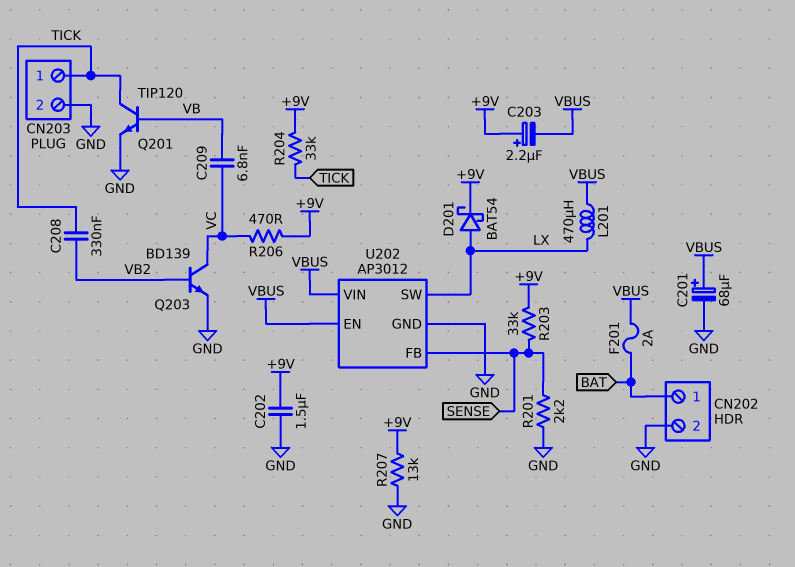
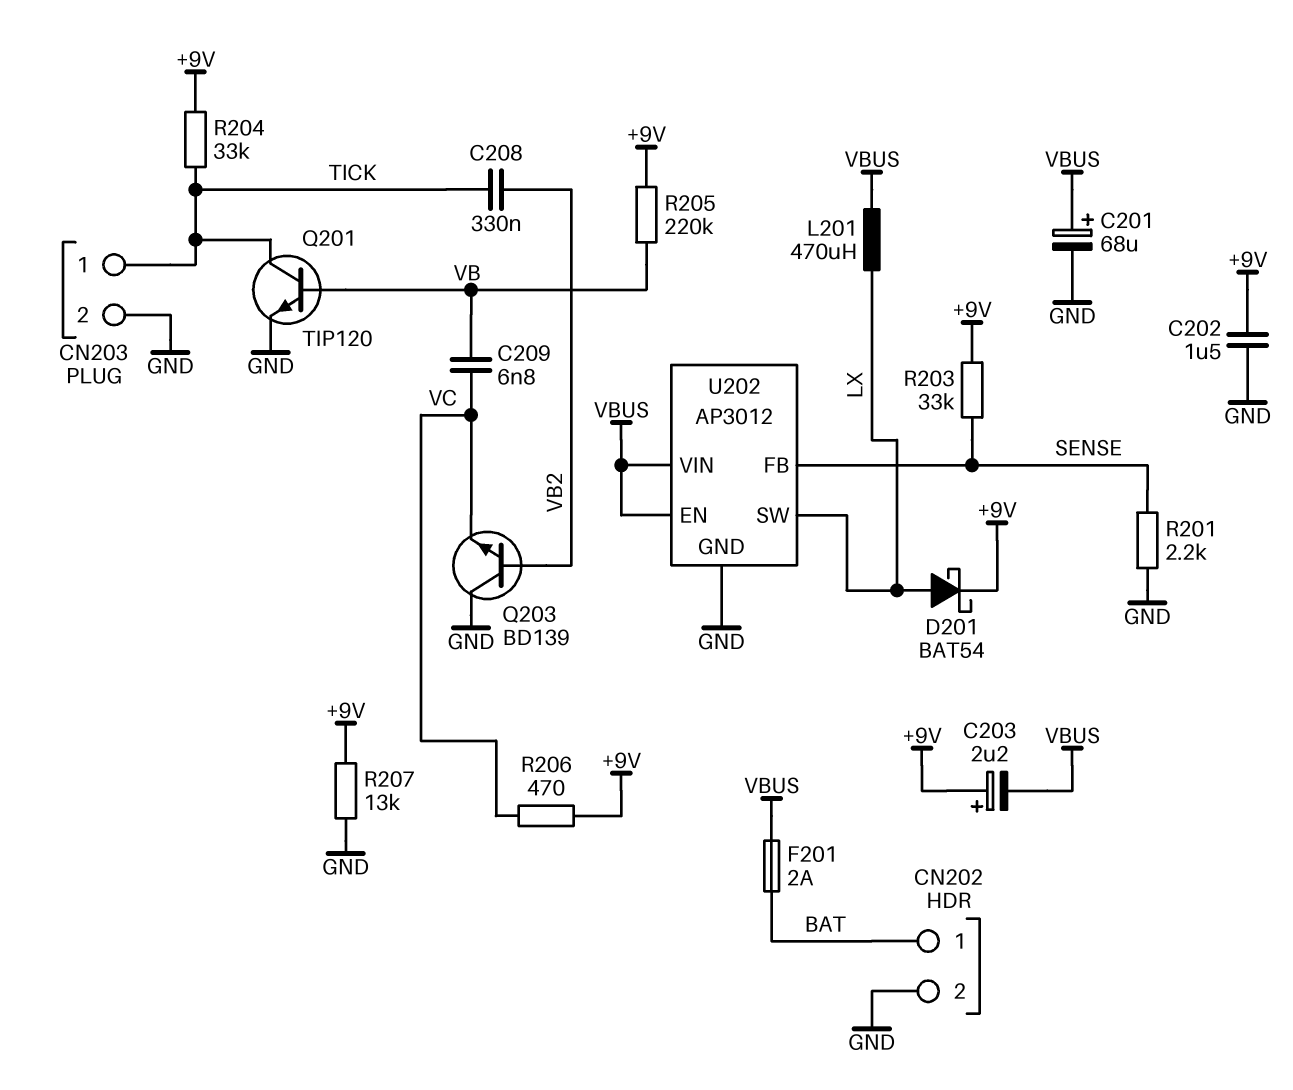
Q203: NPN BD139 (B VB2, C VC, E GND) -> NPN BD139 (B VB2, C GND, E VC)
R205: none -> 220k (+9V, VB)

